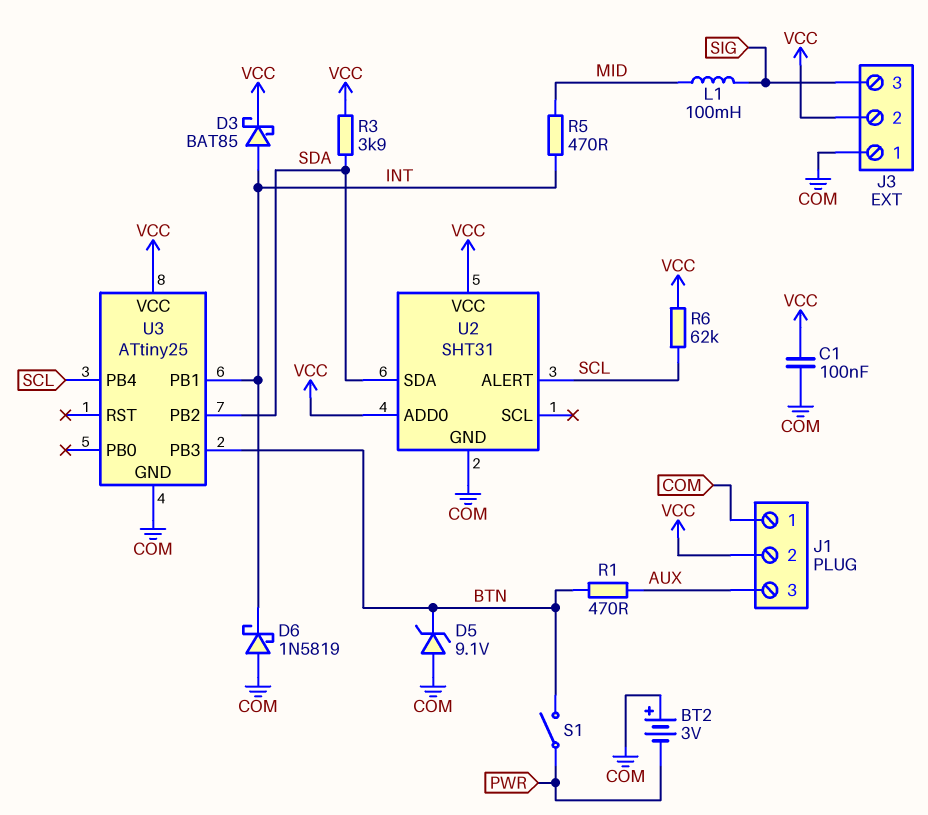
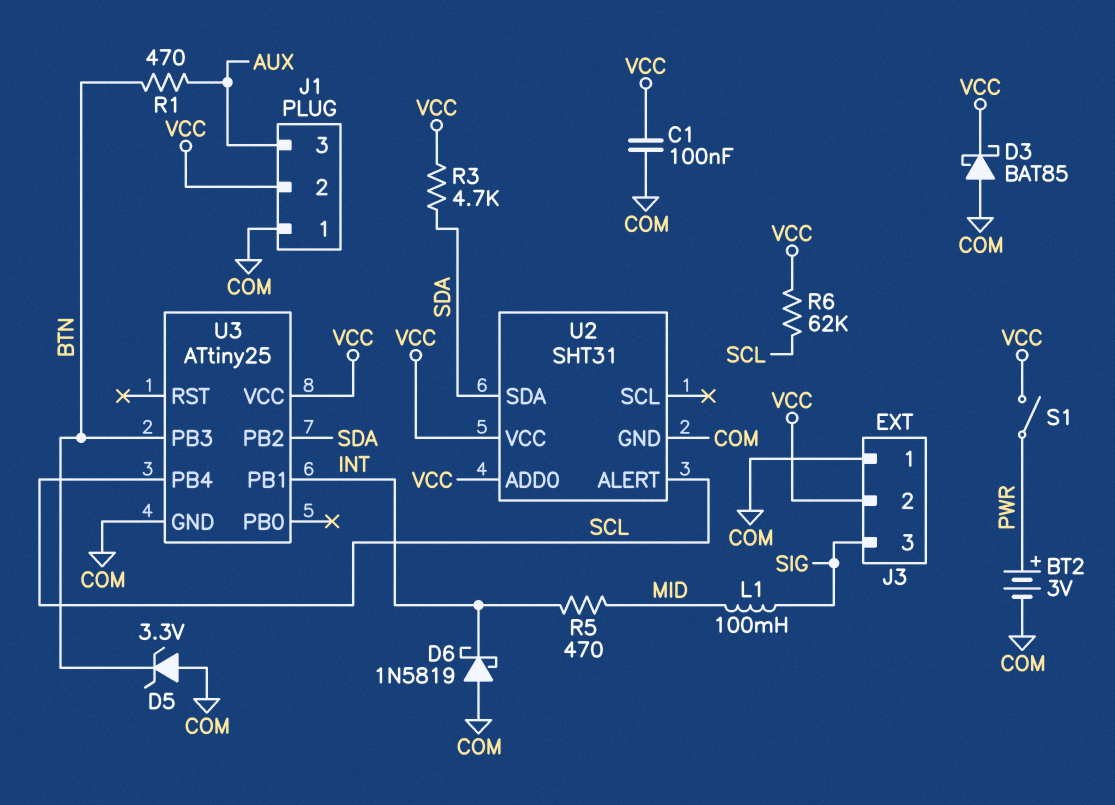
BT2: 3V (plus COM, minus PWR) -> 3V (plus PWR, minus COM)
D3: schottky BAT85 (A INT, K VCC) -> schottky BAT85 (A COM, K VCC)
D5: zener 9.1V (A COM, K BTN) -> zener 3.3V (A COM, K BTN)
R3: 3.9k (SDA, VCC) -> 4.7k (SDA, VCC)
S1: switch (BTN, PWR) -> switch (PWR, VCC)

